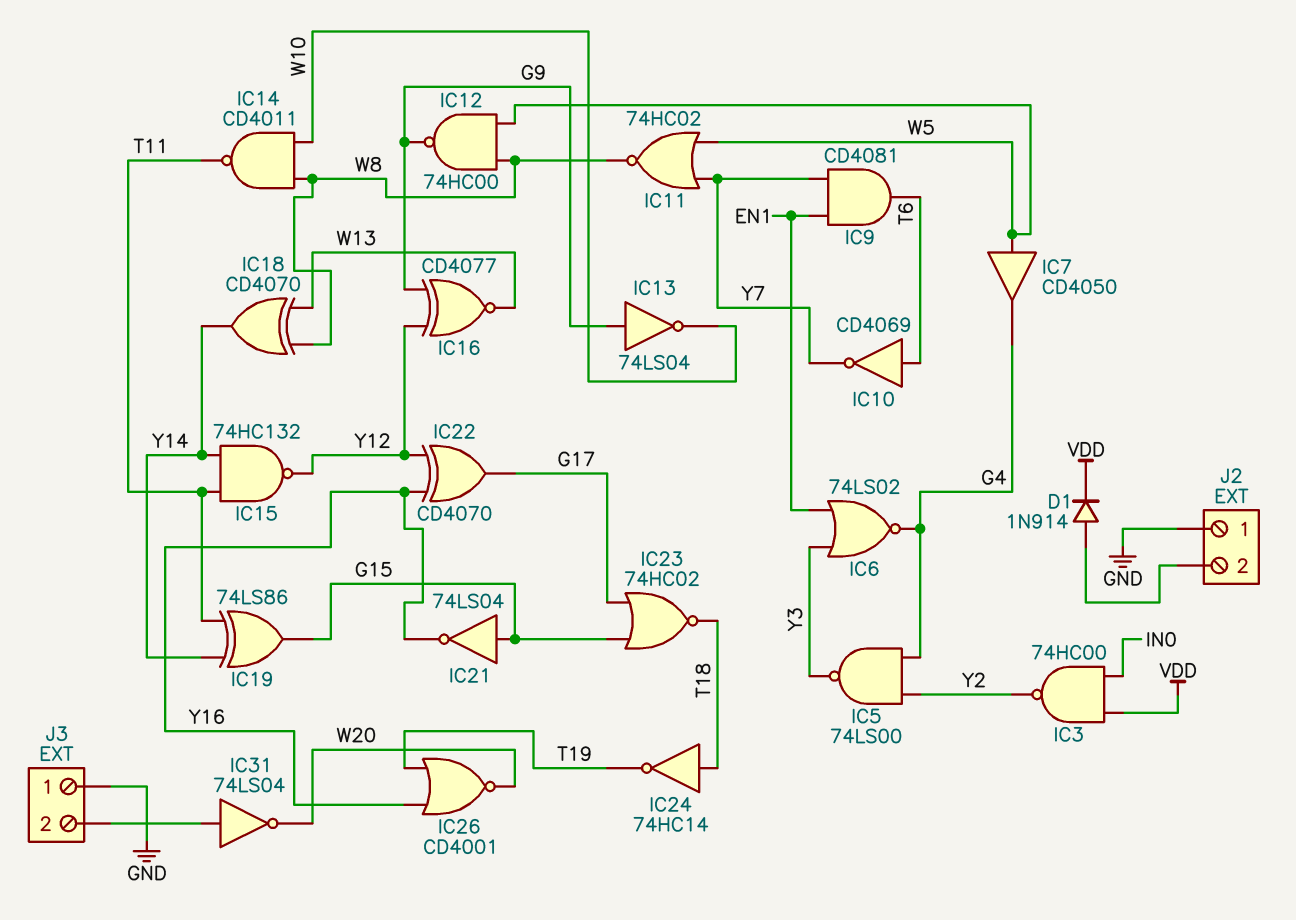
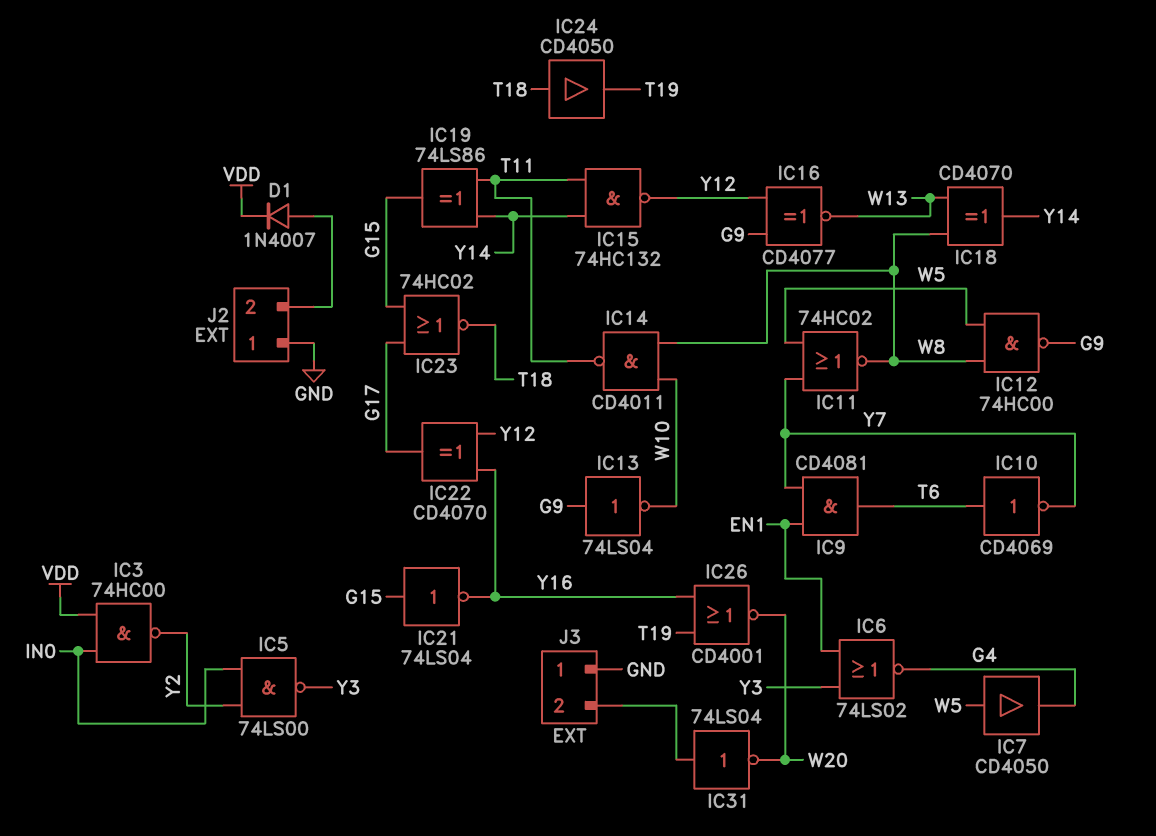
D1: diode 1N914 (A J2/2, K VDD) -> diode 1N4007 (A J2/2, K VDD)
IC5: NAND 74LS00 (in G4, in Y2, out Y3) -> NAND 74LS00 (in IN0, in Y2, out Y3)
IC24: NOT 74HC14 (in T18, out T19) -> buffer CD4050 (in T18, out T19)

